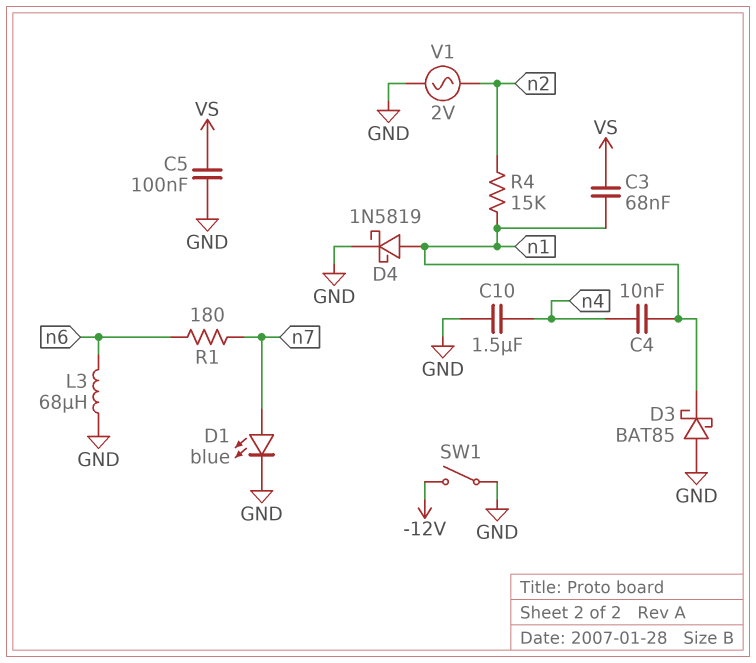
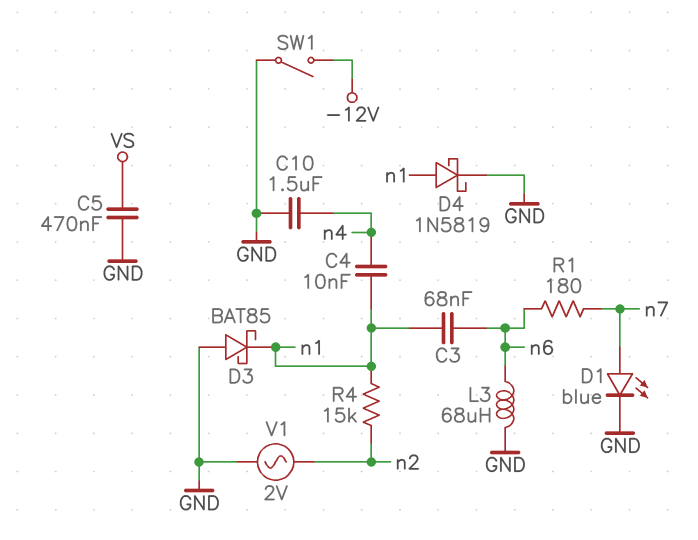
C3: 68nF (VS, n1) -> 68nF (n1, n6)
C5: 100nF (GND, VS) -> 470nF (GND, VS)

